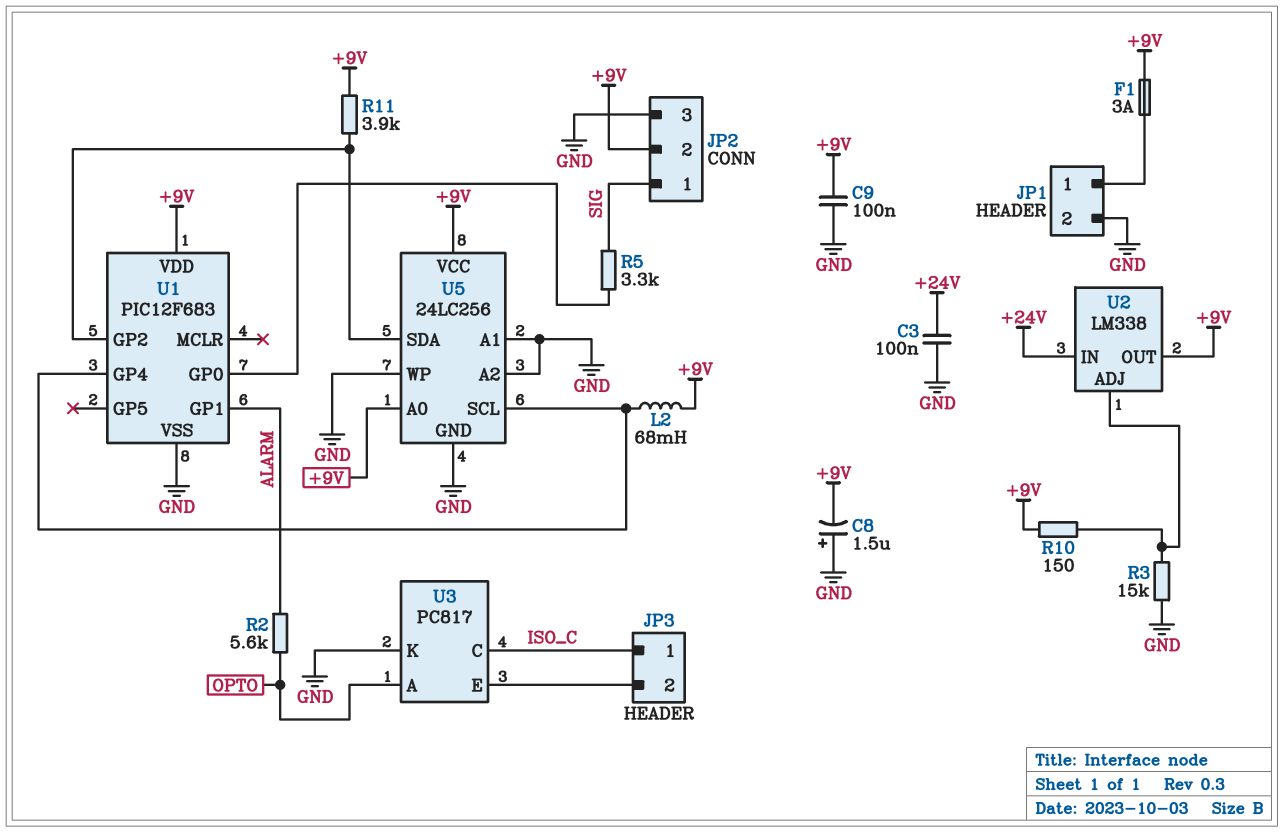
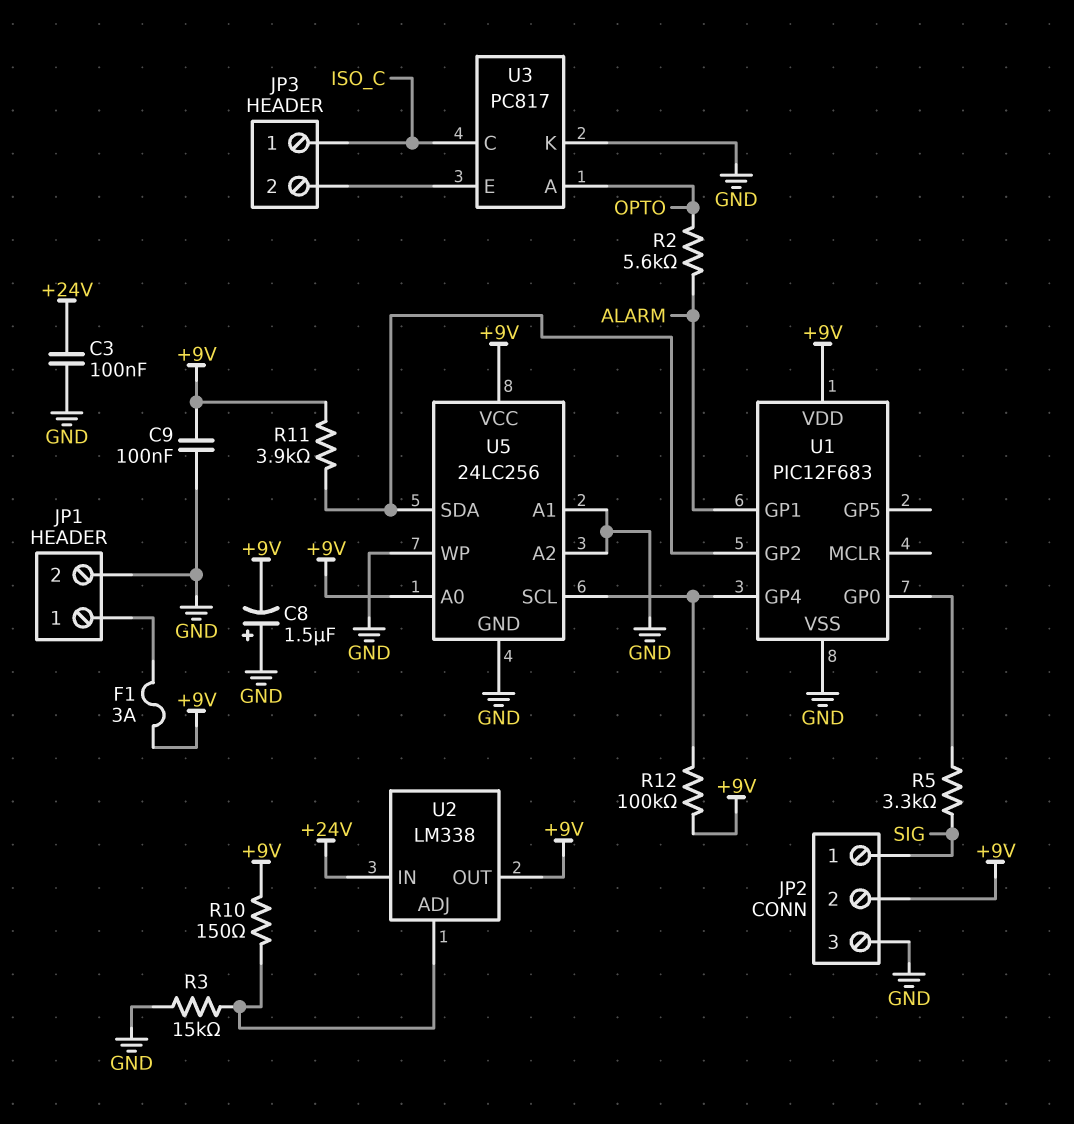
L2: 68mH (+9V, U1/GP4) -> none
R12: none -> 100k (+9V, U1/GP4)

